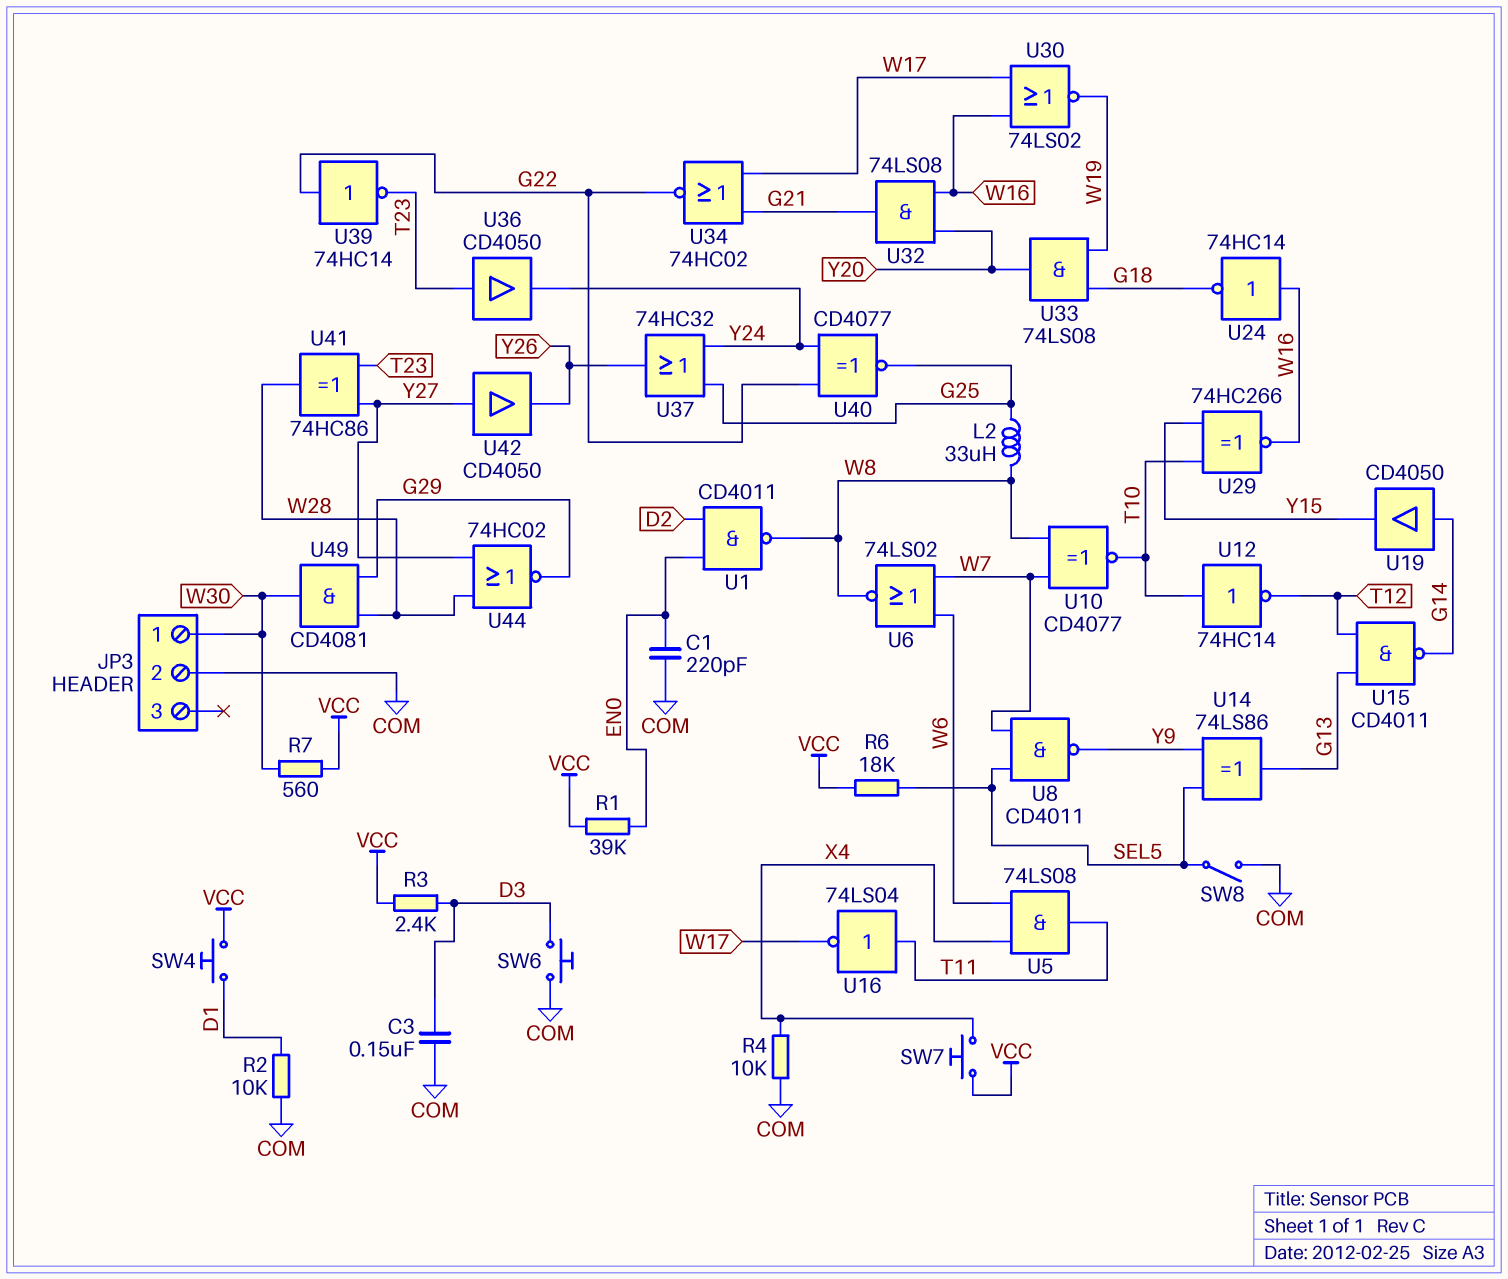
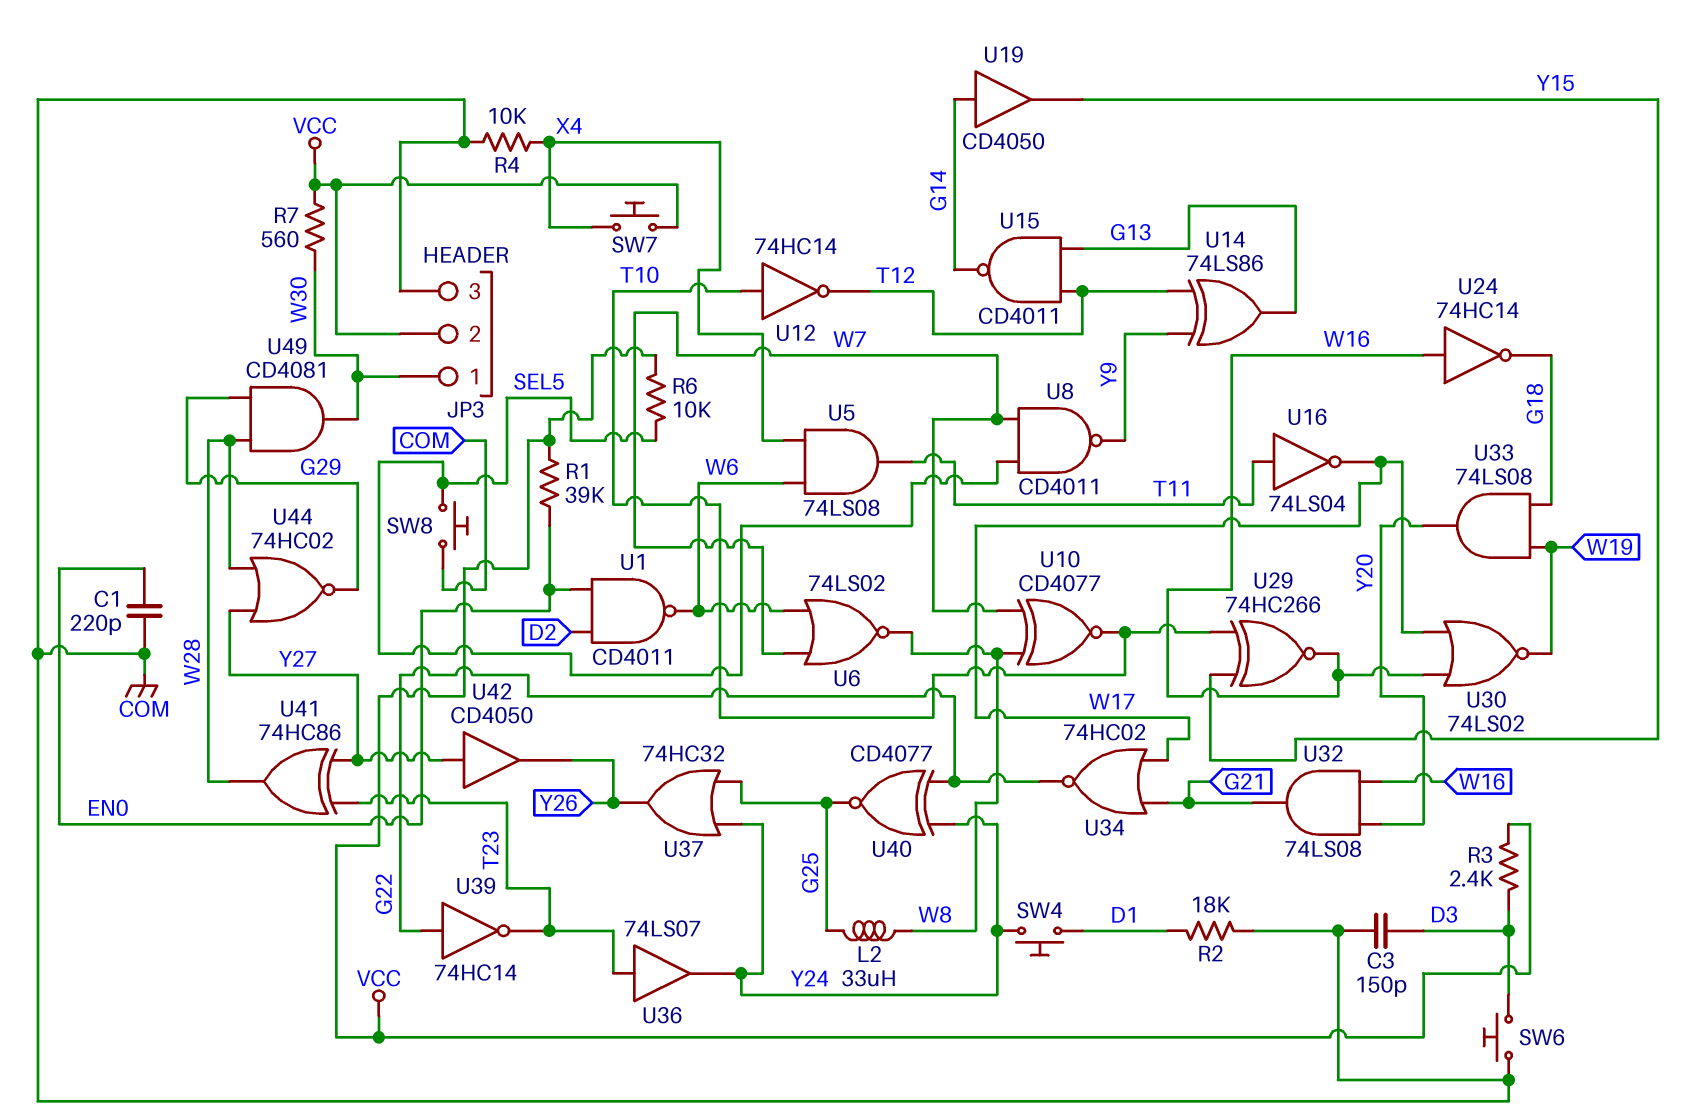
C3: 150nF (COM, D3) -> 150pF (COM, D3)
JP3 pin 2: COM -> VCC
JP3 pin 3: none -> COM
R2: 10k (COM, D1) -> 18k (COM, D1)
R6: 18k (SEL5, VCC) -> 10k (SEL5, VCC)
SW4: button (D1, VCC) -> button (D1, Y24)
SW8: switch (COM, SEL5) -> button (COM, SEL5)
U1: NAND CD4011 (in D2, in EN0, out W8) -> NAND CD4011 (in D2, in EN0, out W6)
U14: XOR 74LS86 (in SEL5, in Y9, out G13) -> XOR 74LS86 (in T12, in Y9, out G13)
U36: buffer CD4050 (in T23, out Y24) -> buffer 74LS07 (in T23, out Y24)

